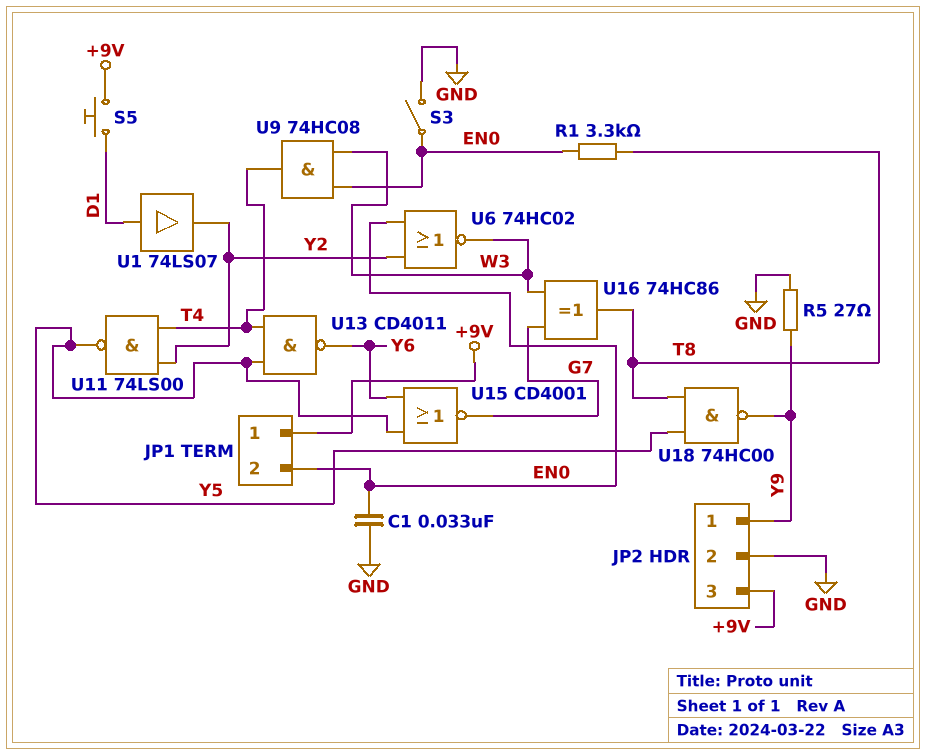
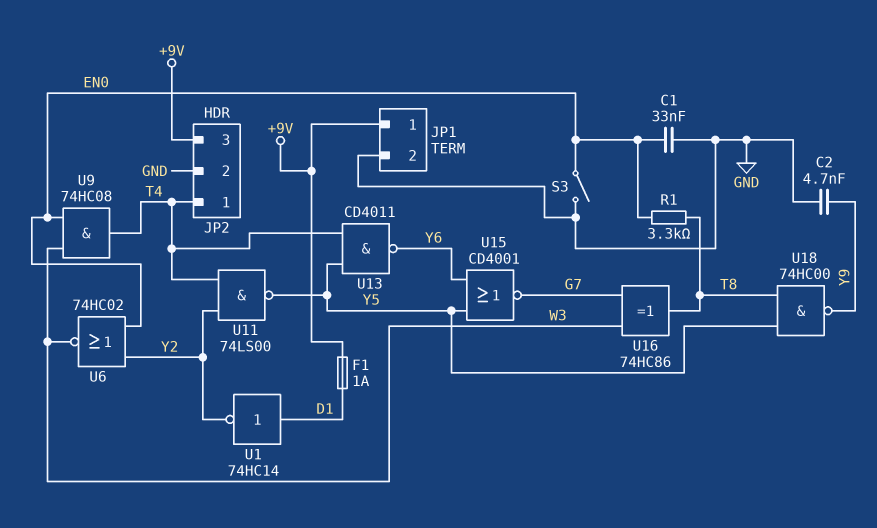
C2: none -> 4.7nF (GND, Y9)
F1: none -> 1A (+9V, D1)
JP1 pin 2: EN0 -> GND
JP2 pin 1: Y9 -> T4
R5: 27 (GND, Y9) -> none
S5: button (+9V, D1) -> none
U1: buffer 74LS07 (in D1, out Y2) -> NOT 74HC14 (in D1, out Y2)

